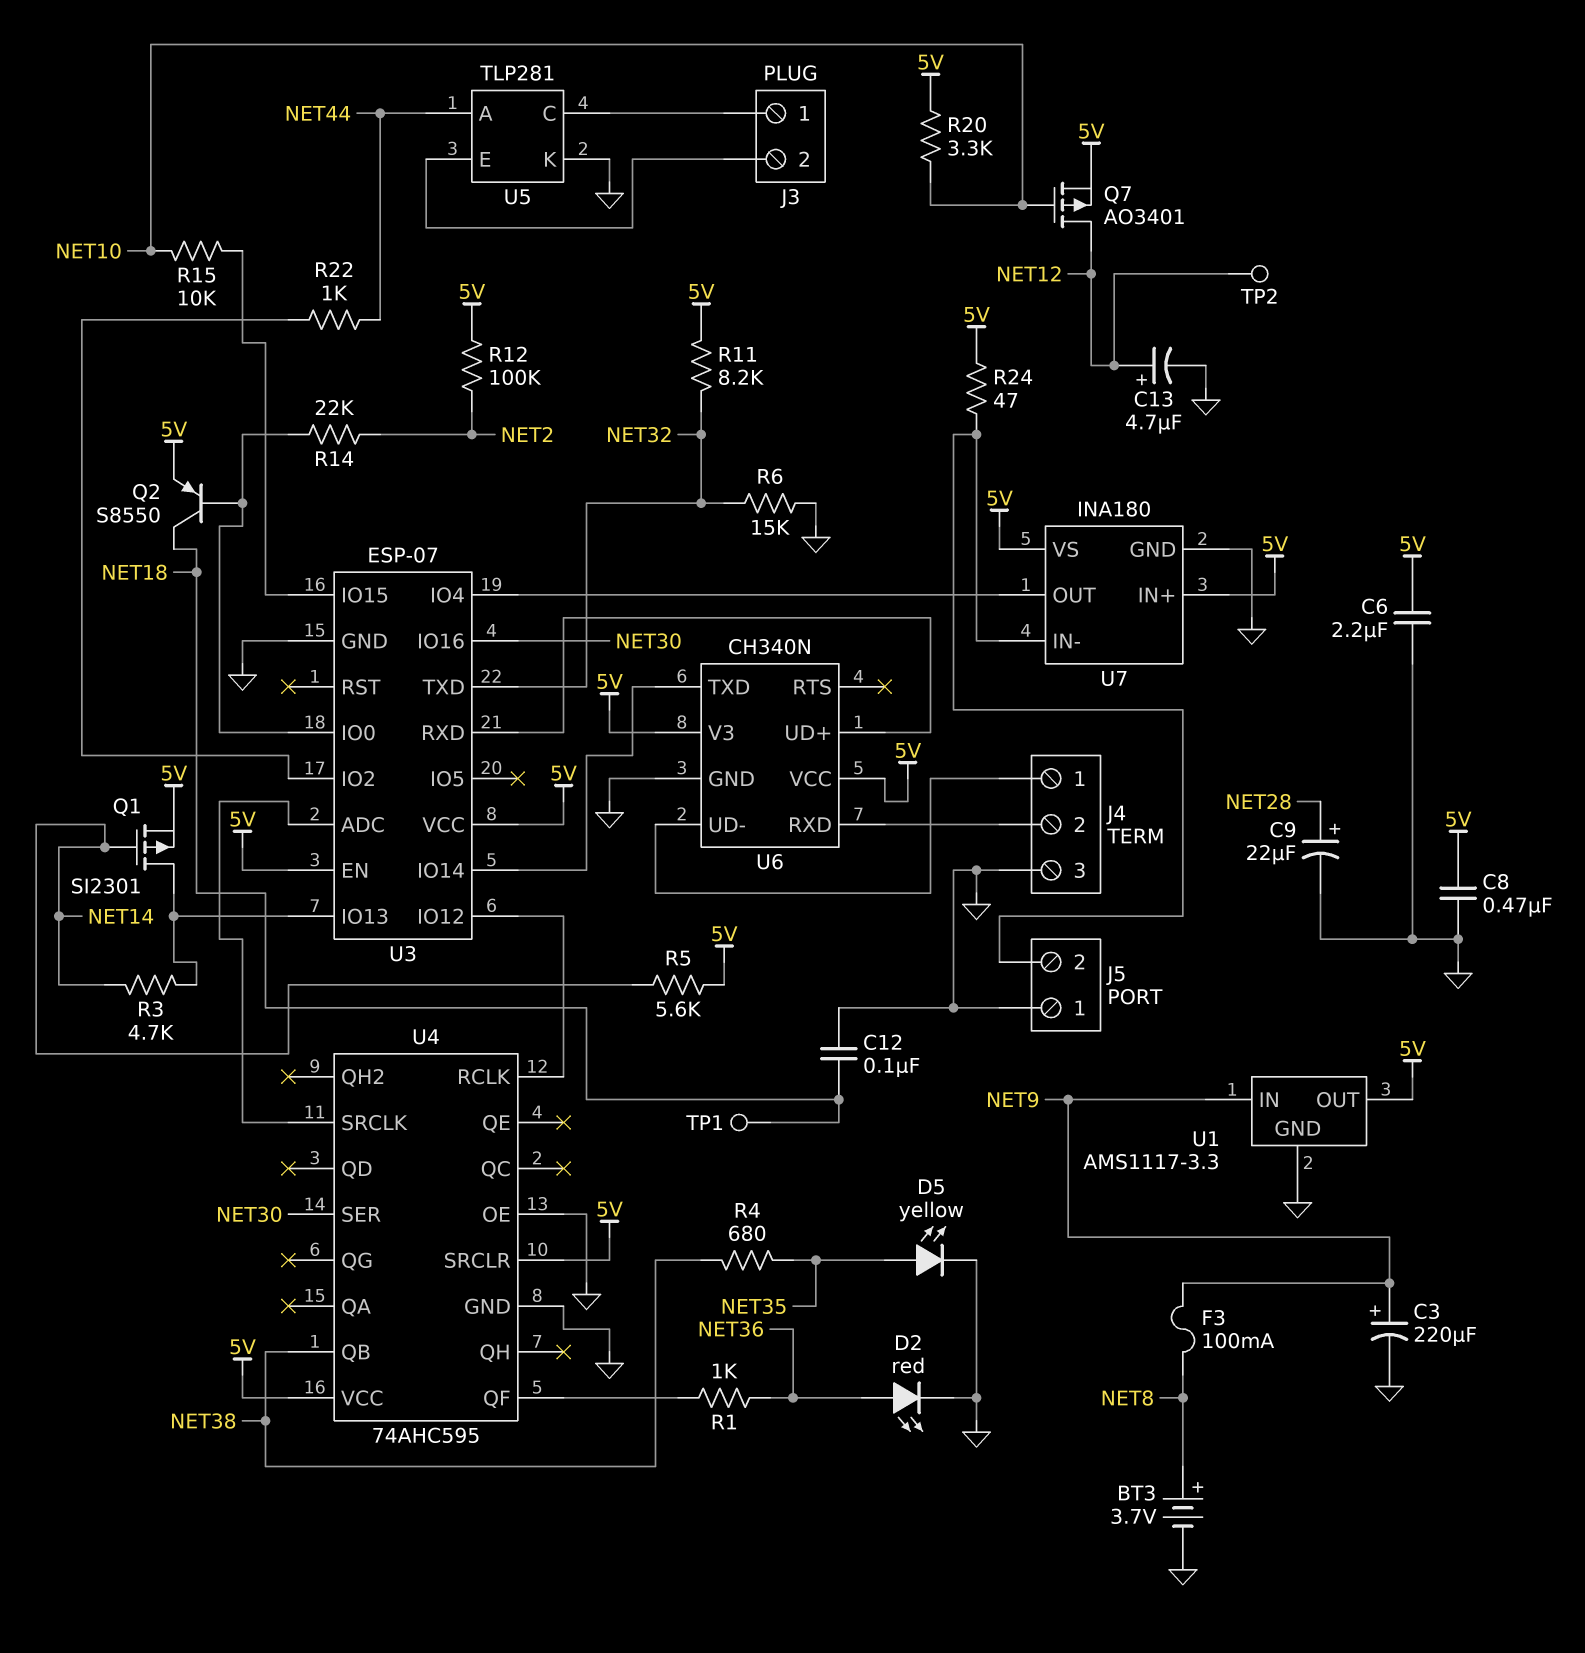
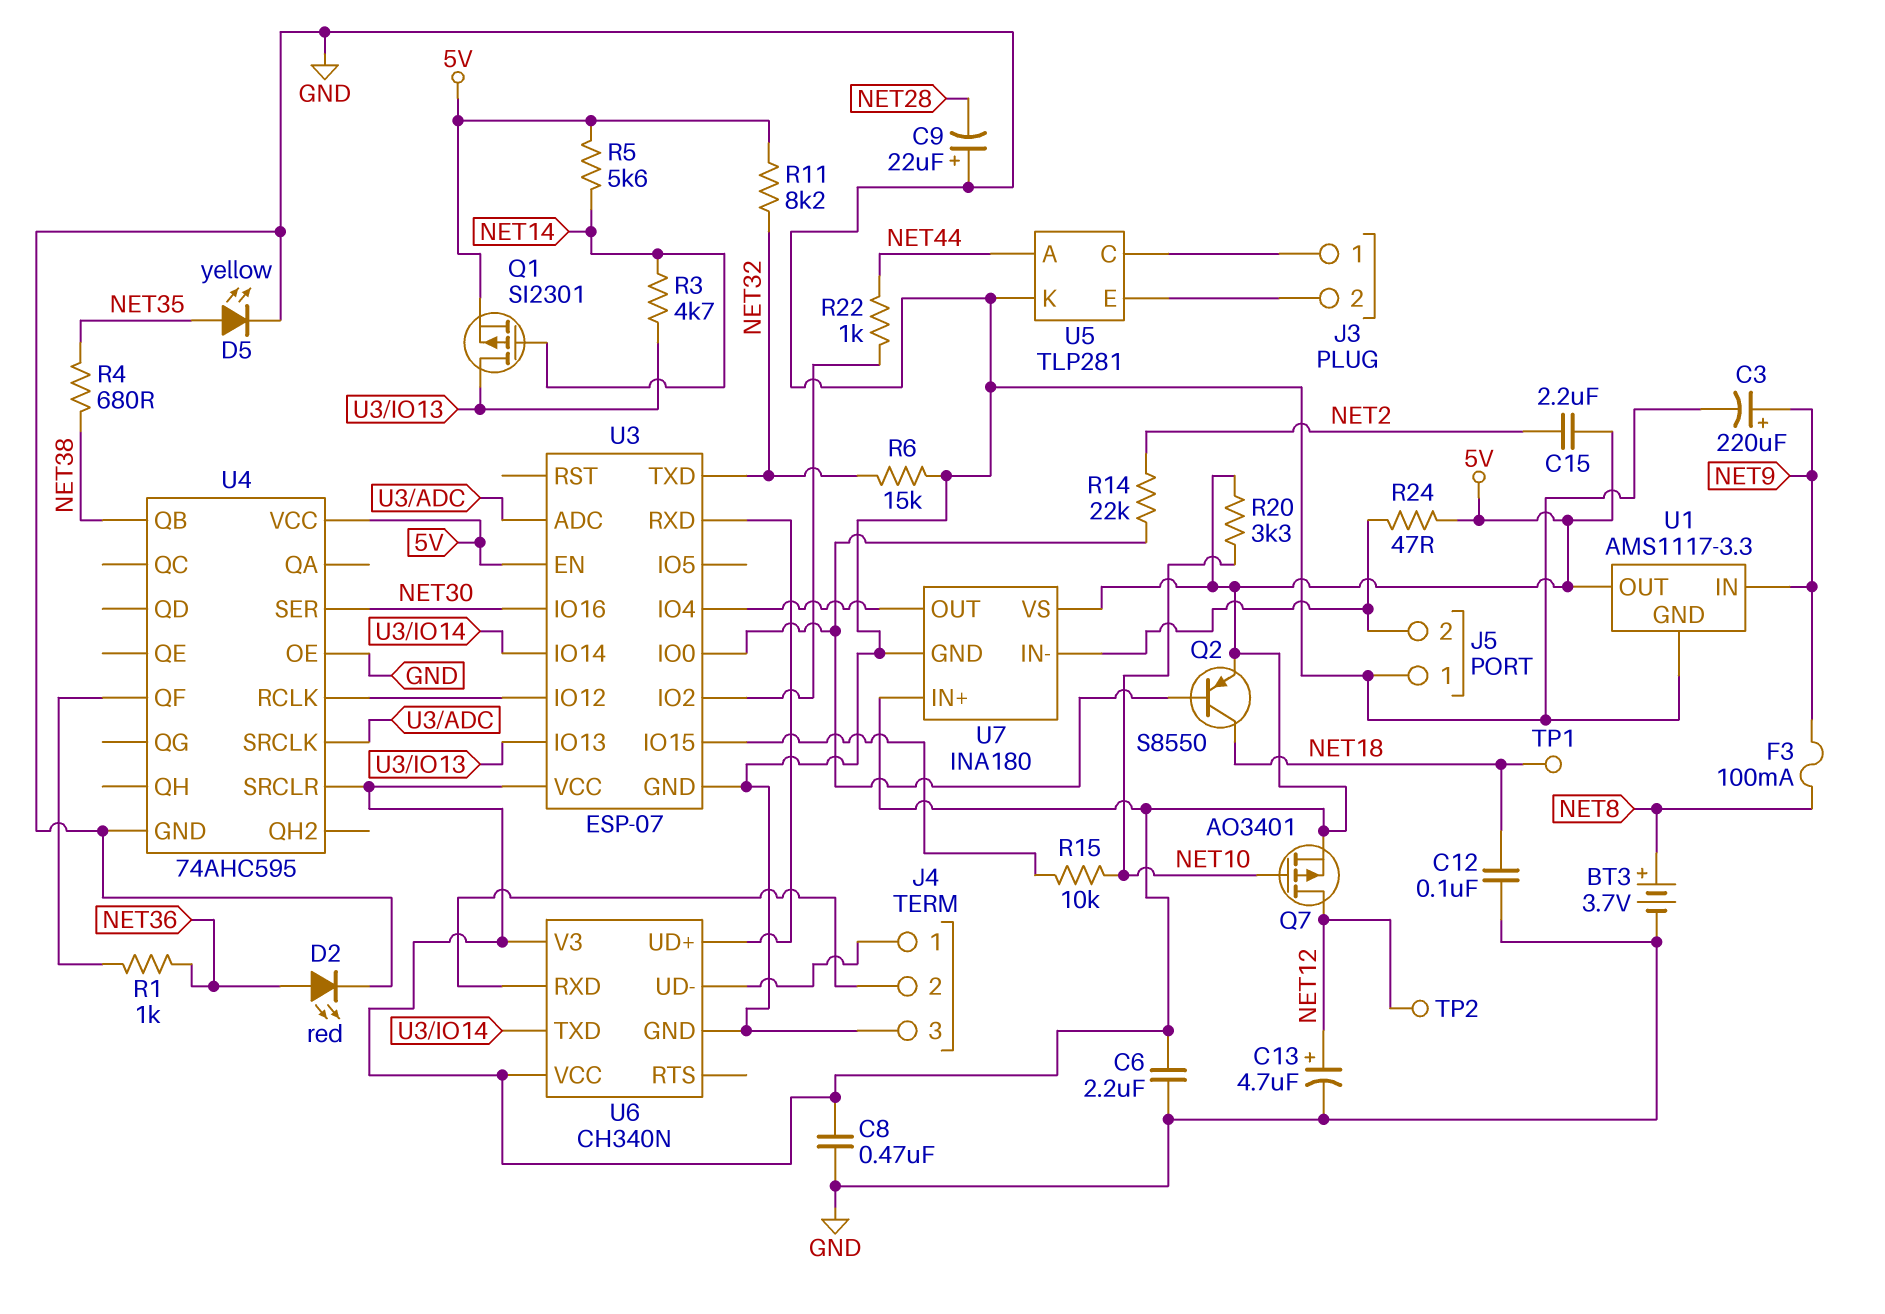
C9: 22uF (plus NET28, minus GND) -> 22uF (plus GND, minus NET28)
C15: none -> 2.2uF (5V, NET2)
R12: 100k (5V, NET2) -> none

